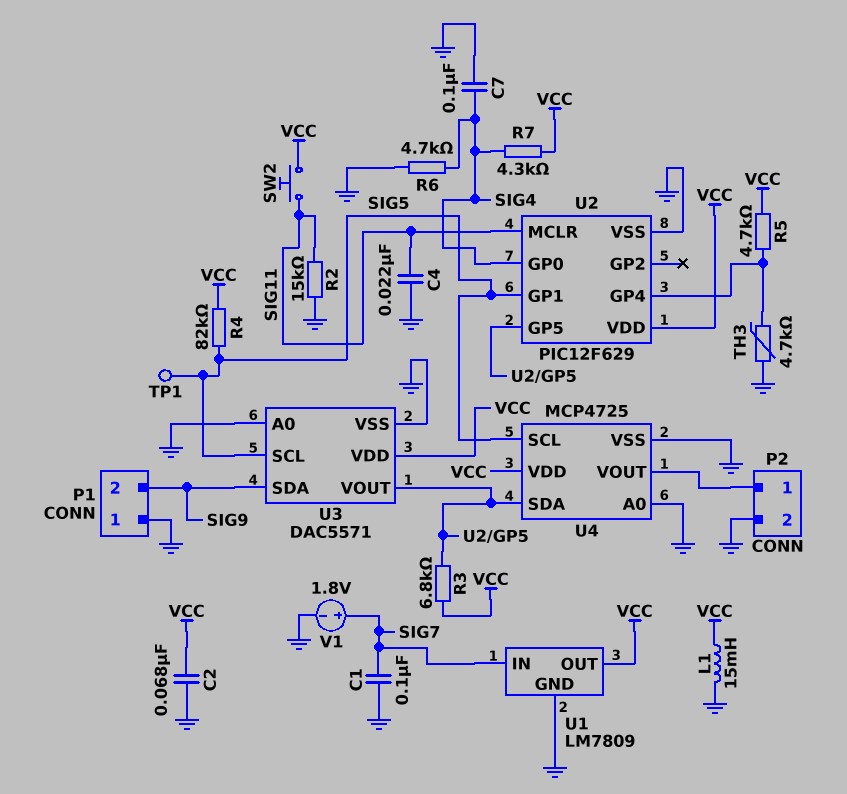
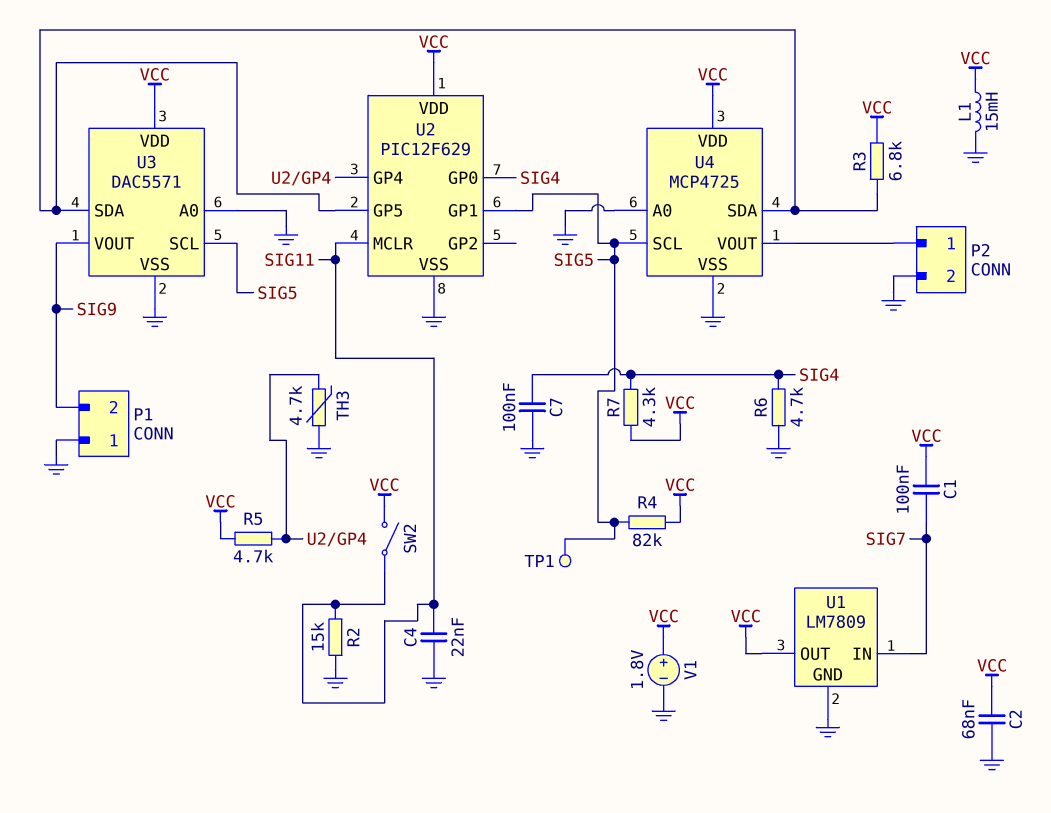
C1: 100nF (GND, SIG7) -> 100nF (SIG7, VCC)
SW2: button (SIG11, VCC) -> switch (SIG11, VCC)
U3 pin SDA: SIG9 -> U2/GP5
U3 pin VOUT: U2/GP5 -> SIG9
V1: 1.8V (plus SIG7, minus GND) -> 1.8V (plus VCC, minus GND)

